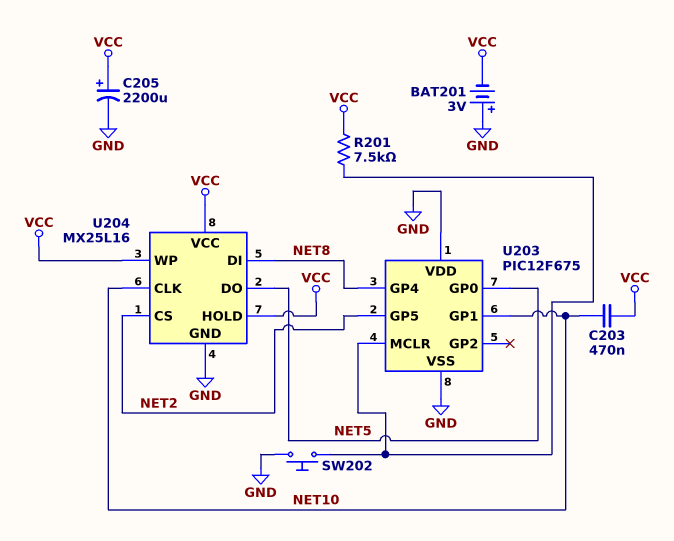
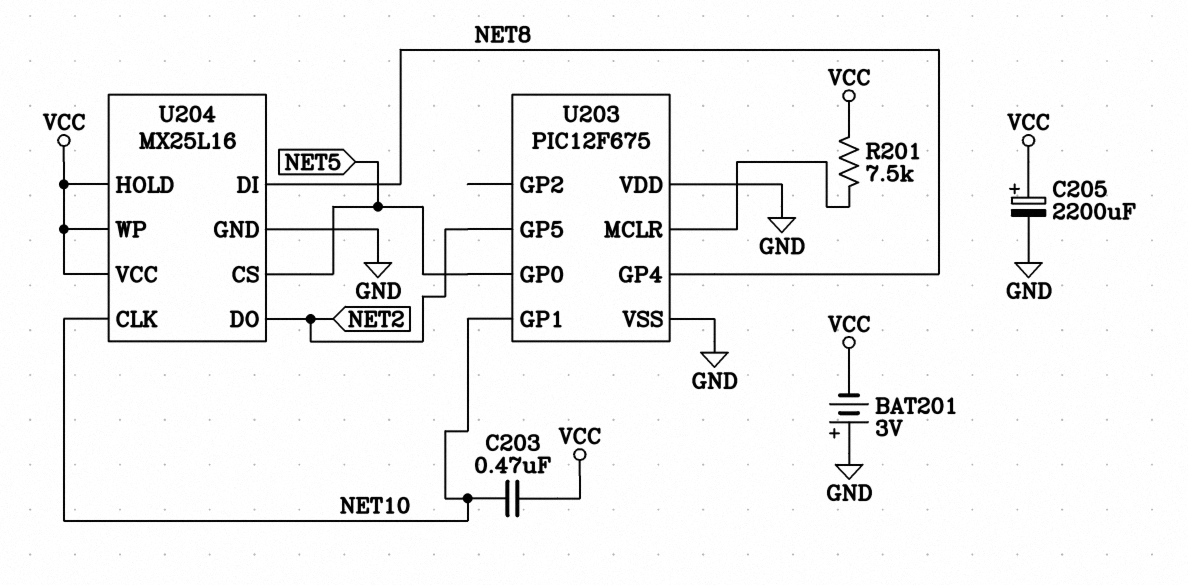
SW202: button (GND, U203/MCLR) -> none
U204 pin CS: NET2 -> NET5
U204 pin DO: NET5 -> NET2

